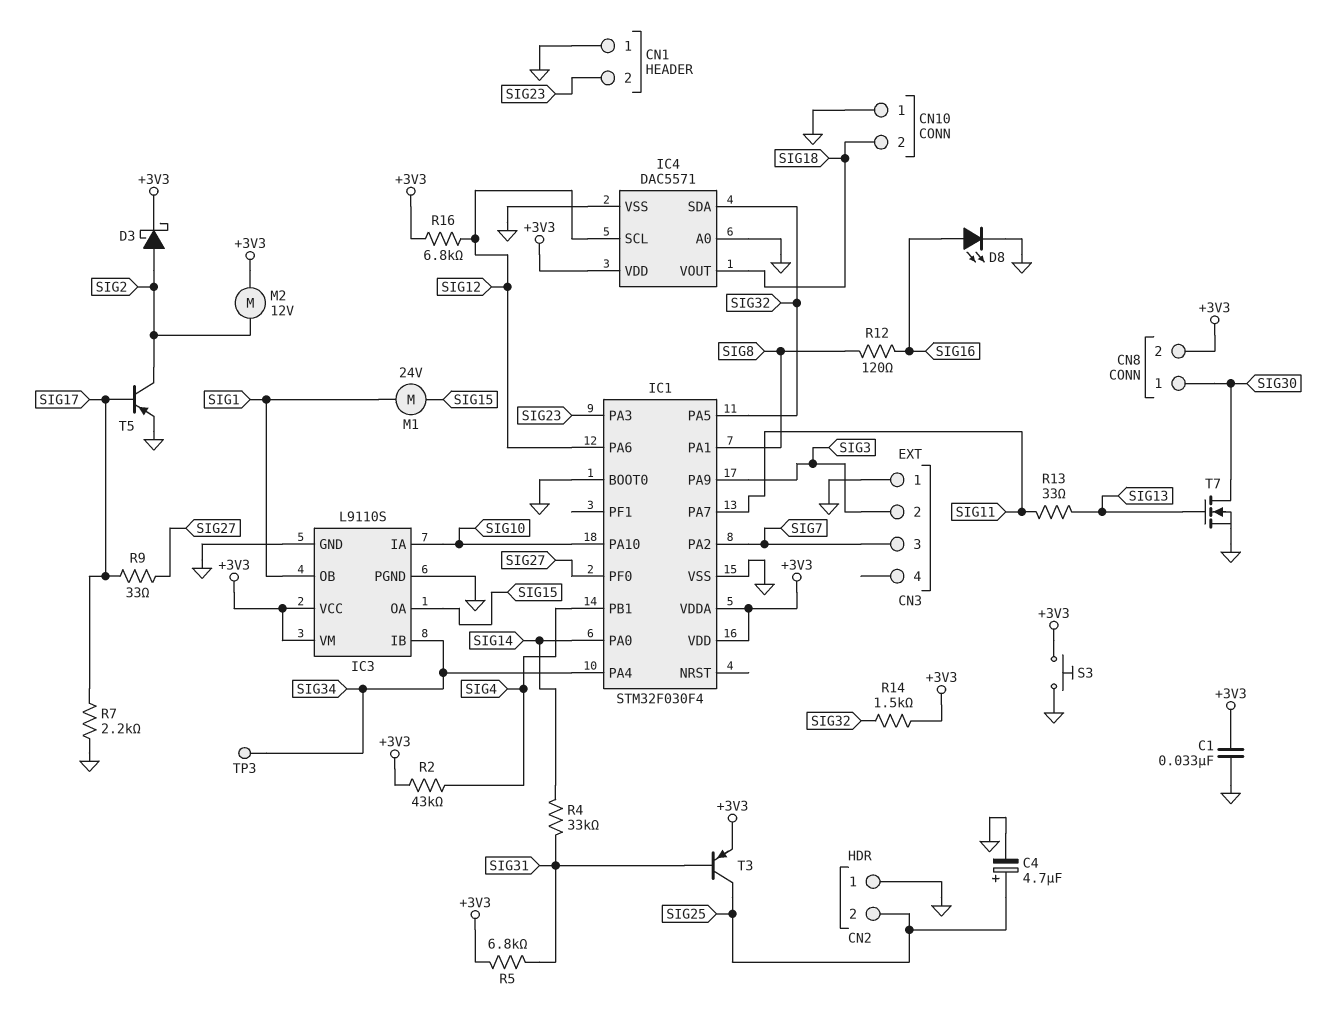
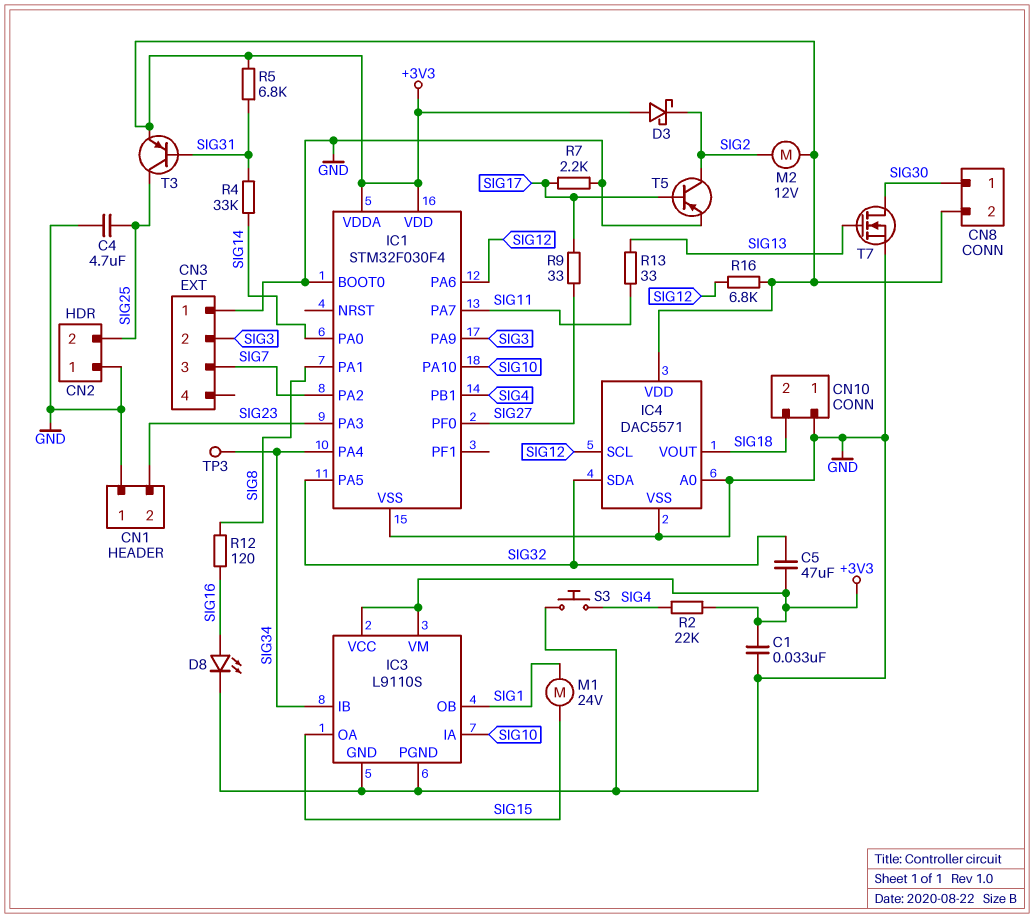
C4: 4.7uF (plus SIG25, minus GND) -> 4.7uF (GND, SIG25)
C5: none -> 47uF (+3V3, SIG32)
D3: schottky (A SIG2, K +3V3) -> schottky (A +3V3, K SIG2)
R2: 43k (+3V3, SIG4) -> 22k (+3V3, SIG4)
R14: 1.5k (+3V3, SIG32) -> none
S3: button (+3V3, GND) -> button (GND, SIG4)

